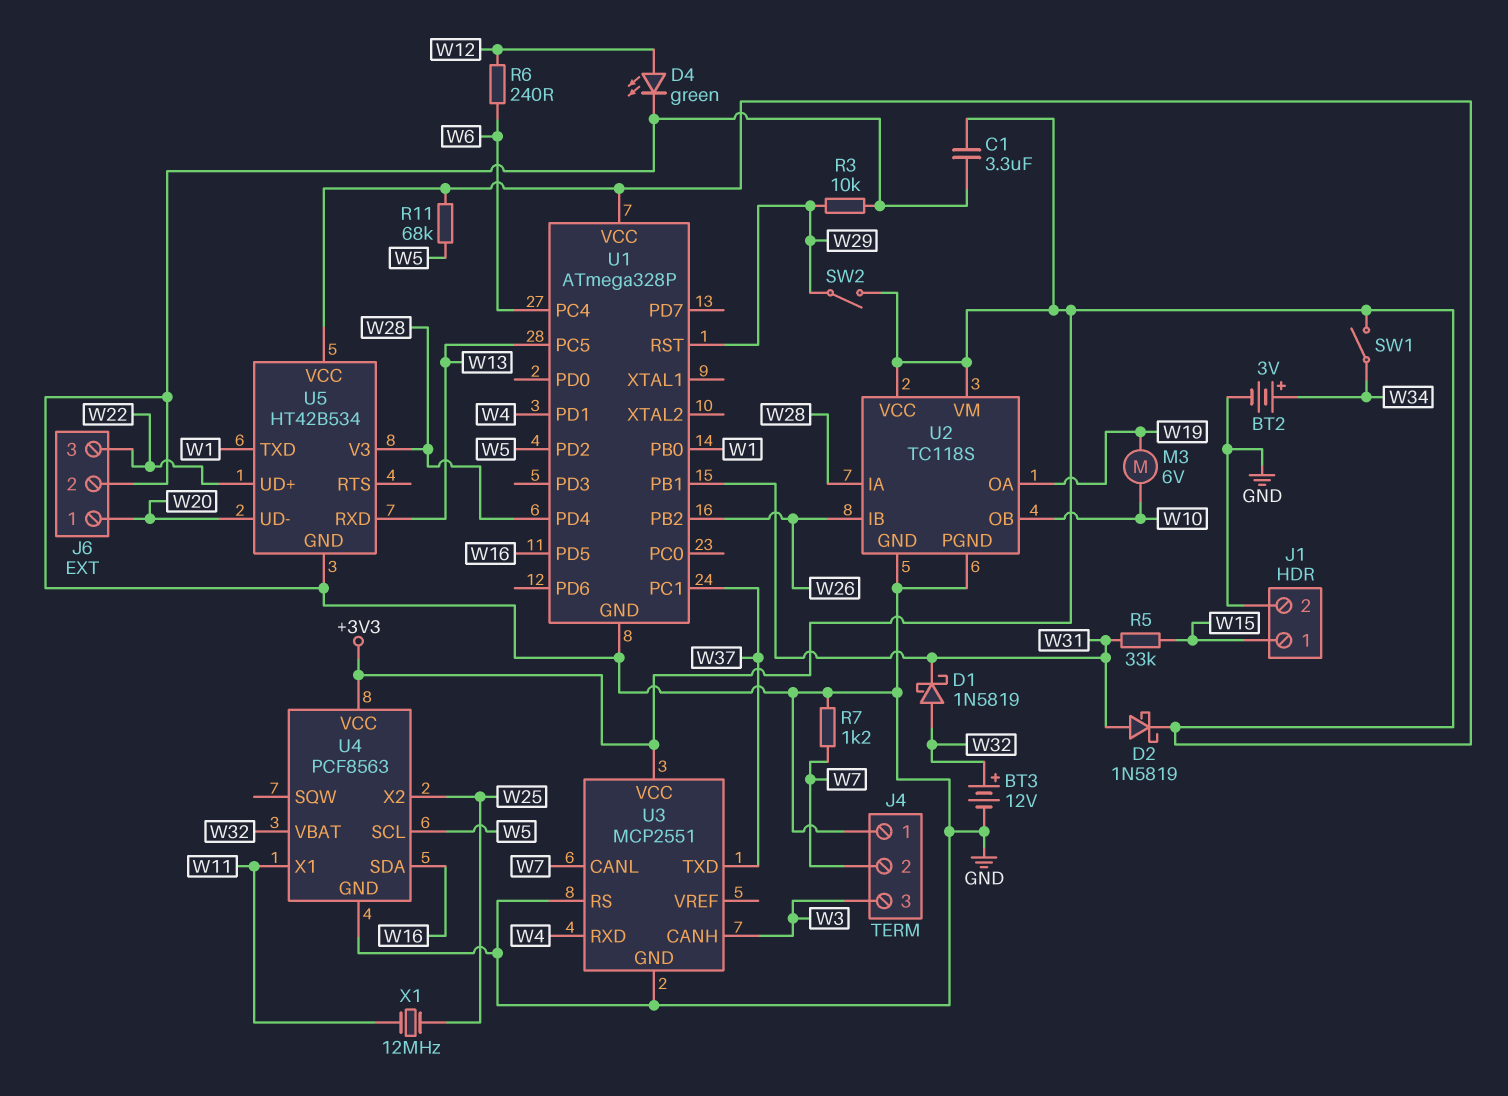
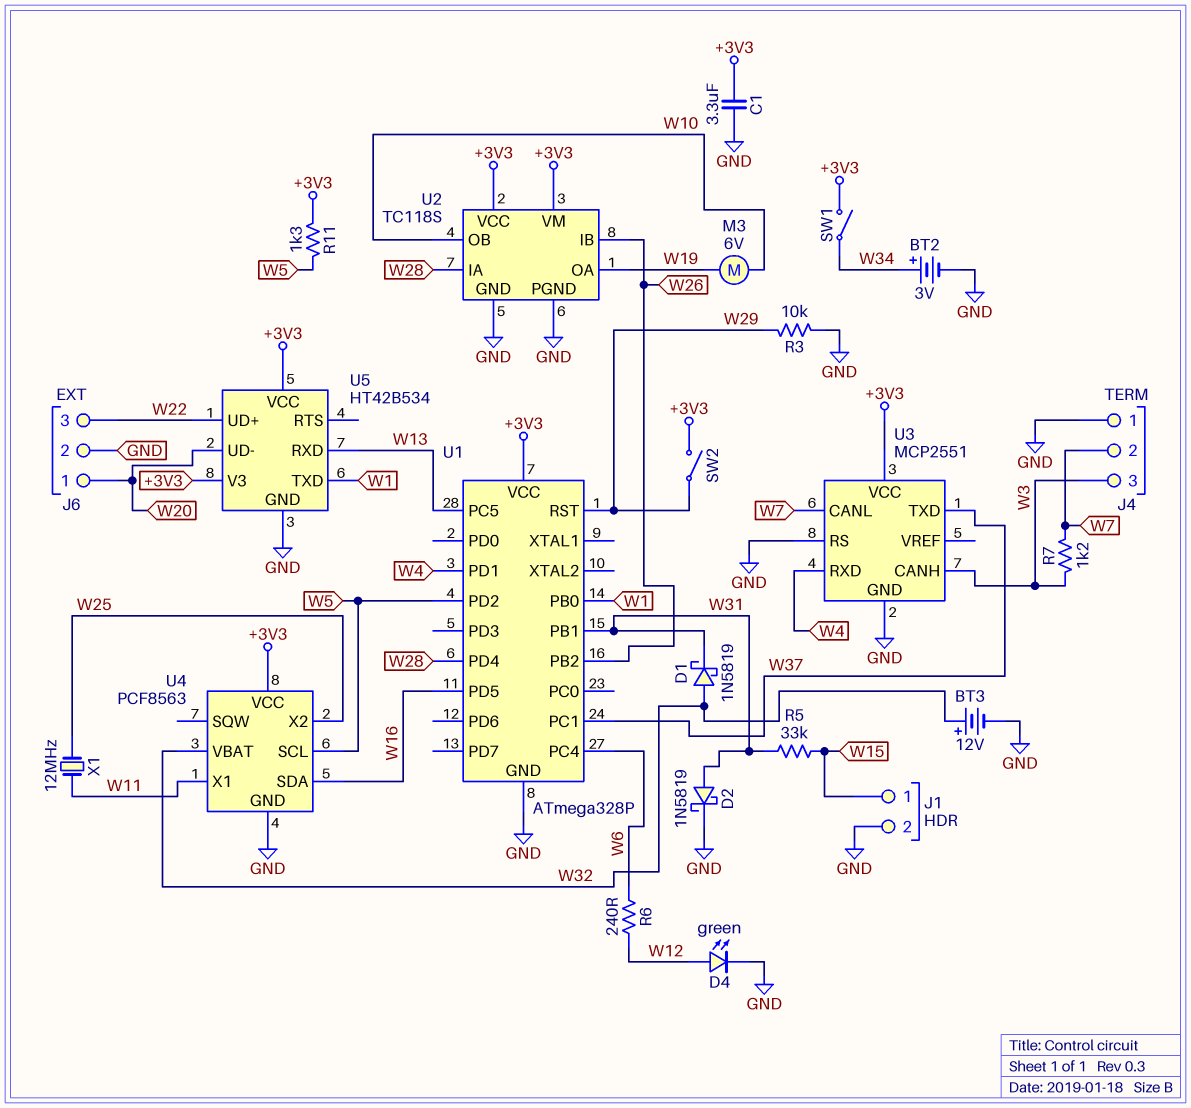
D2: schottky 1N5819 (A W31, K +3V3) -> schottky 1N5819 (A W31, K GND)
R7: 1.2k (GND, W7) -> 1.2k (W3, W7)
R11: 68k (+3V3, W5) -> 1.3k (+3V3, W5)
U5 pin V3: W28 -> +3V3

